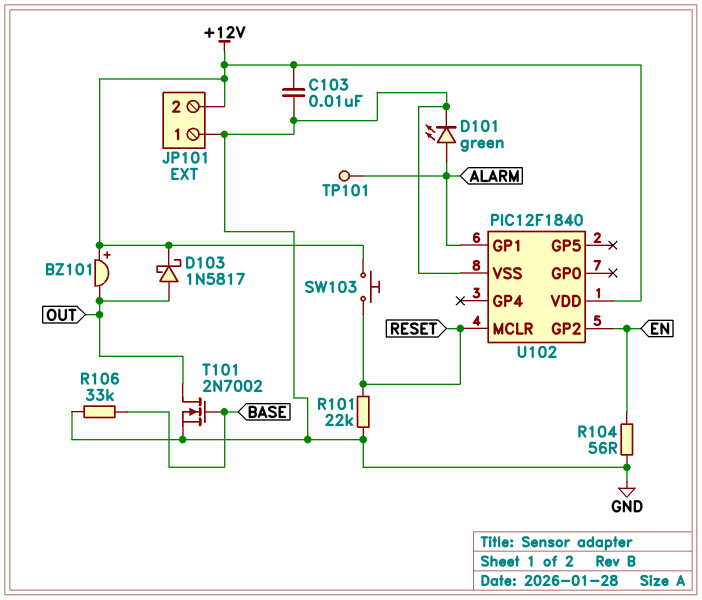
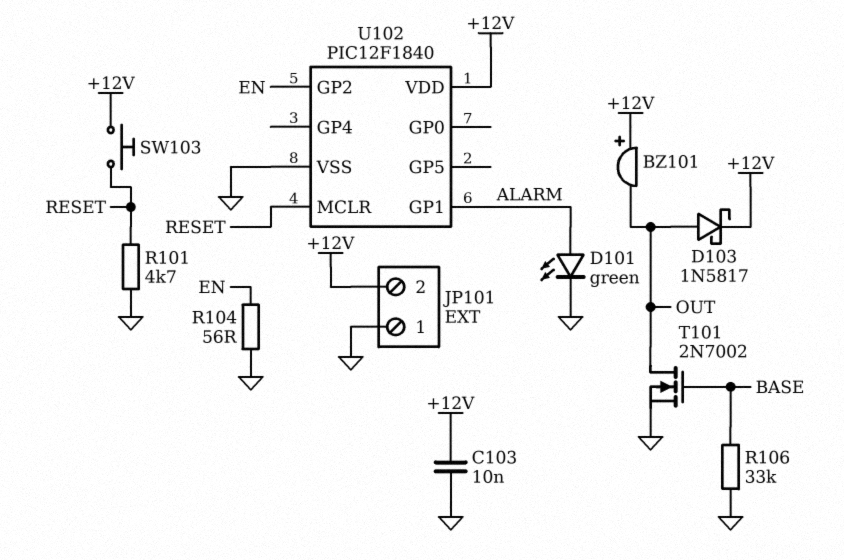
R101: 22k (GND, RESET) -> 4.7k (GND, RESET)
TP101: test point (ALARM) -> none

